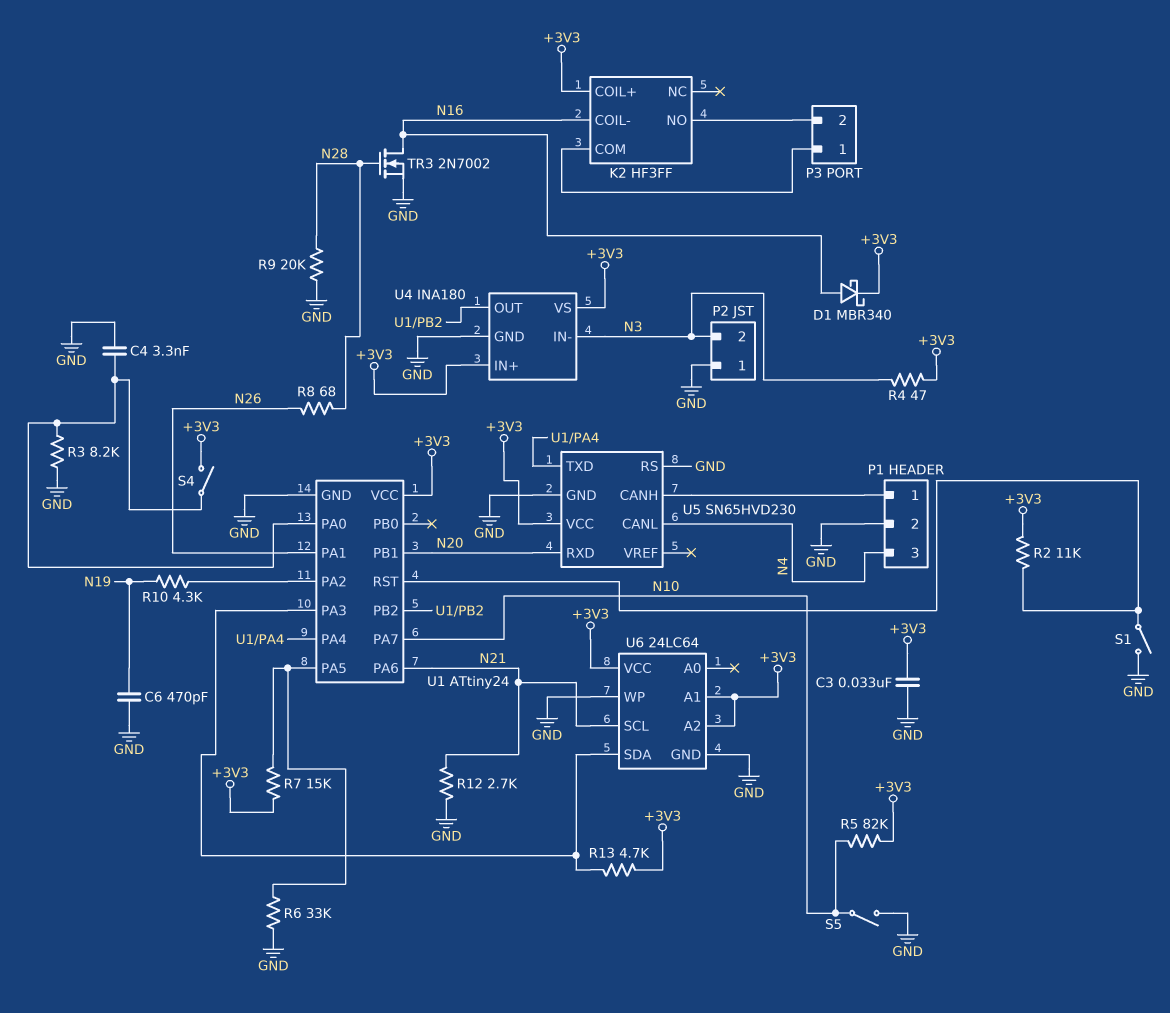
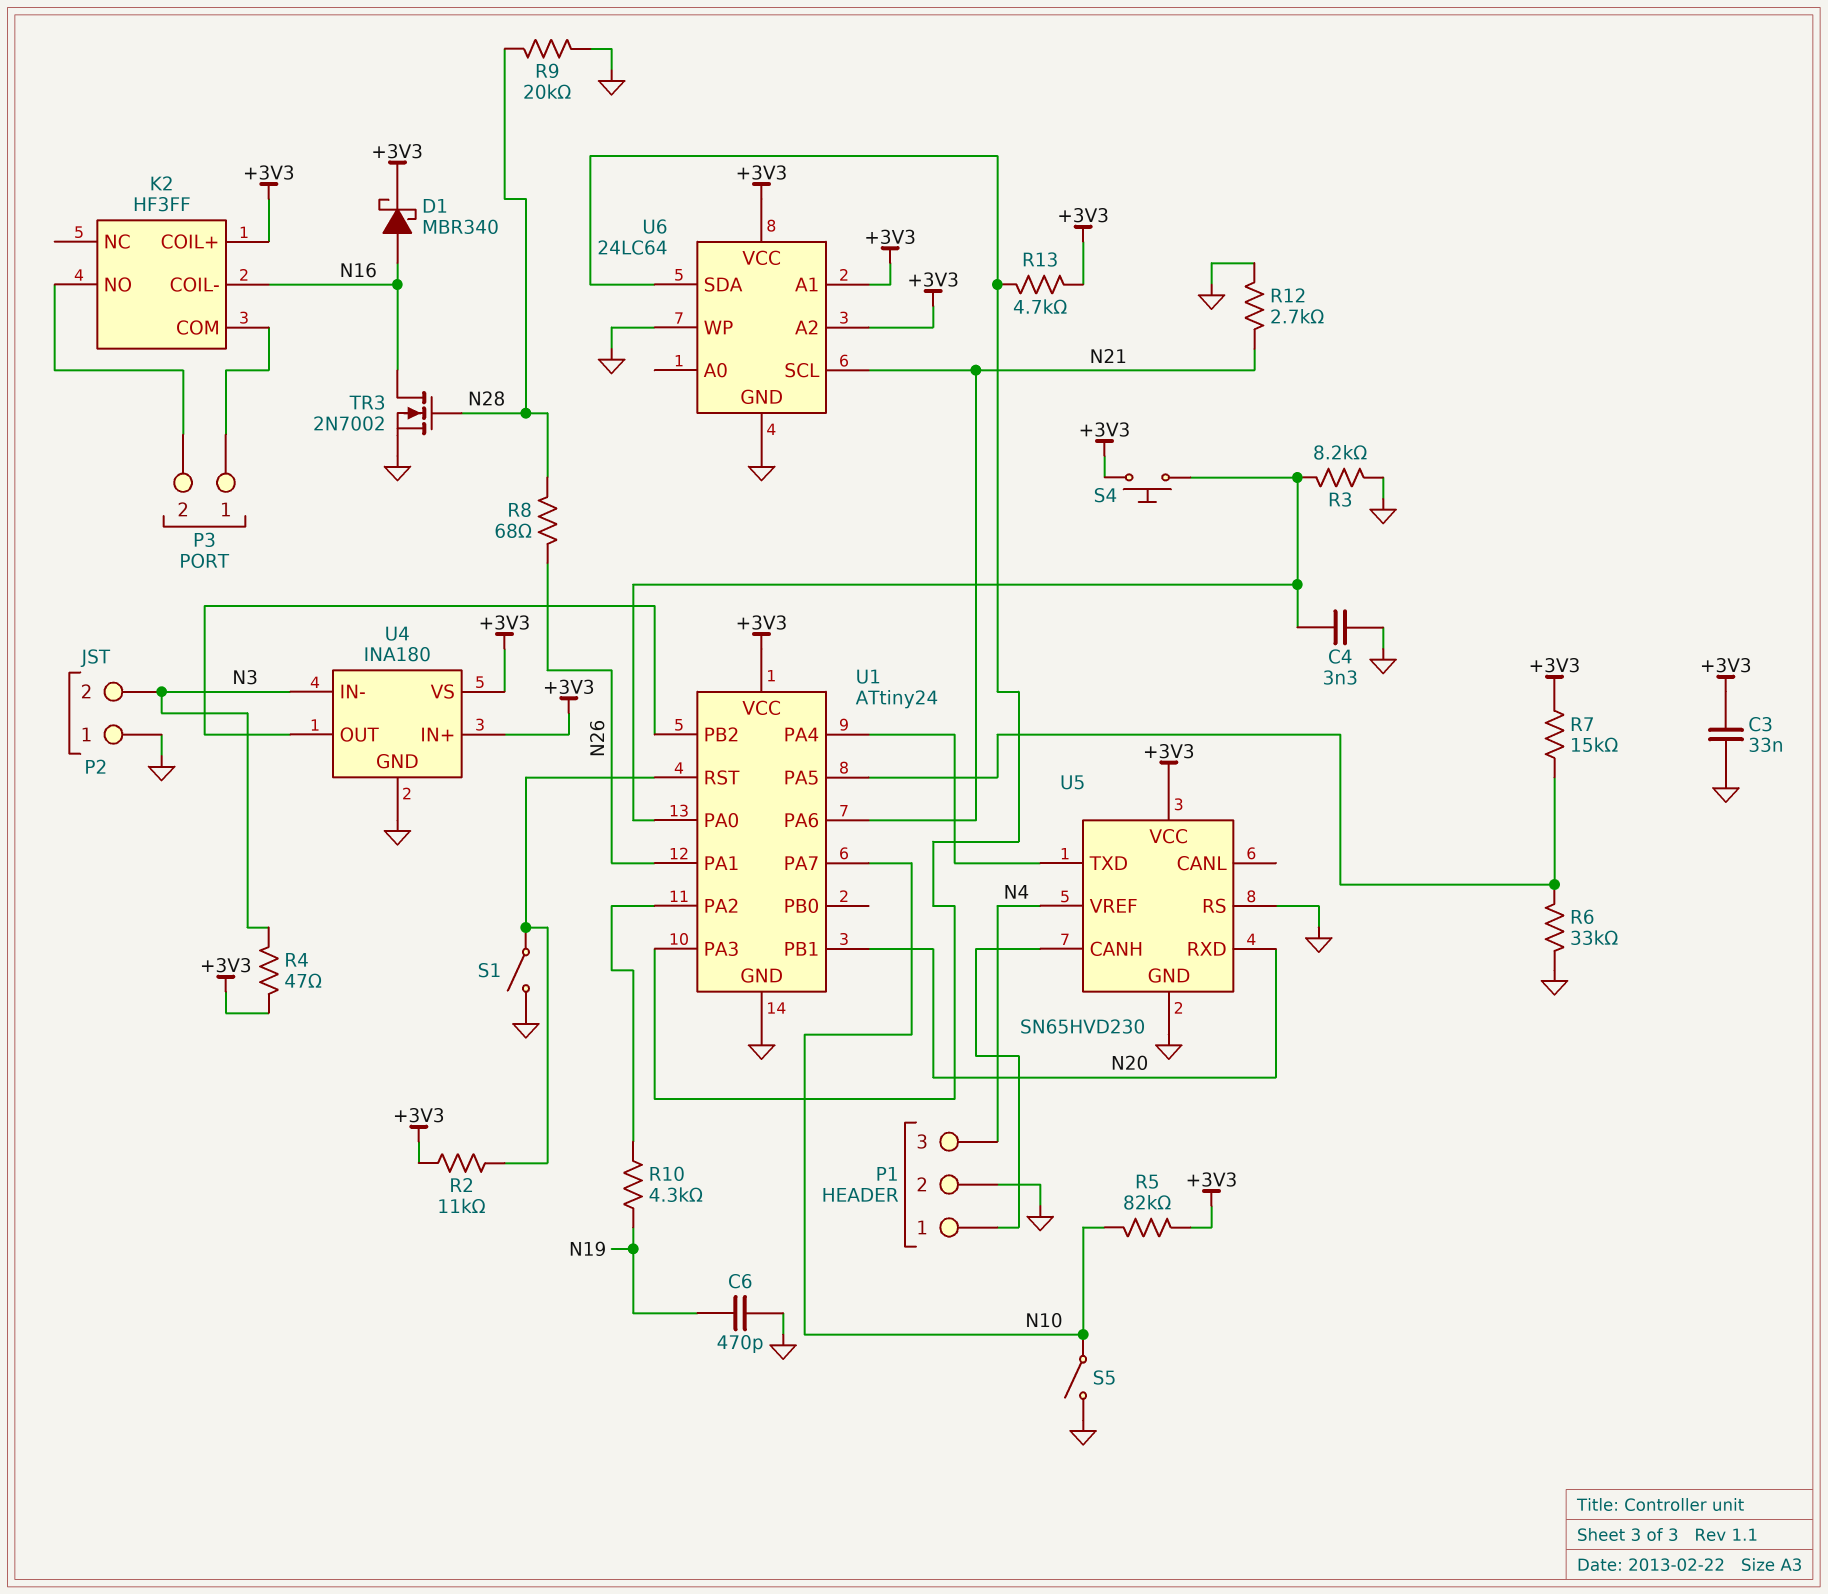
S4: switch (+3V3, U1/PA0) -> button (+3V3, U1/PA0)
U5 pin CANL: N4 -> none
U5 pin VREF: none -> N4

